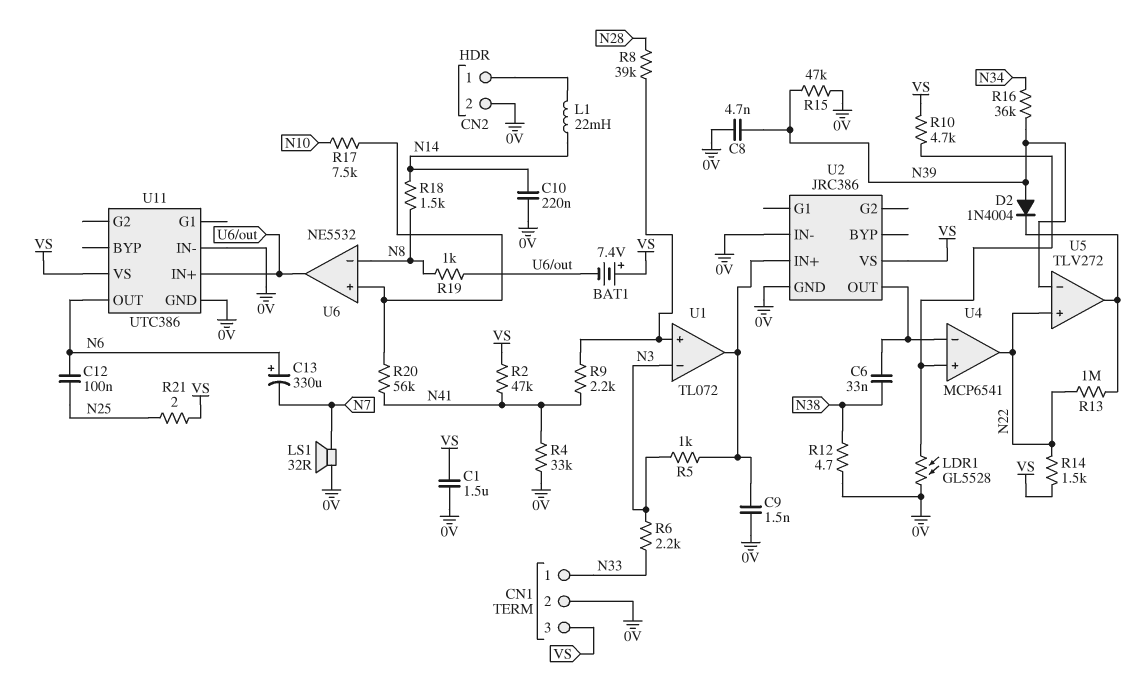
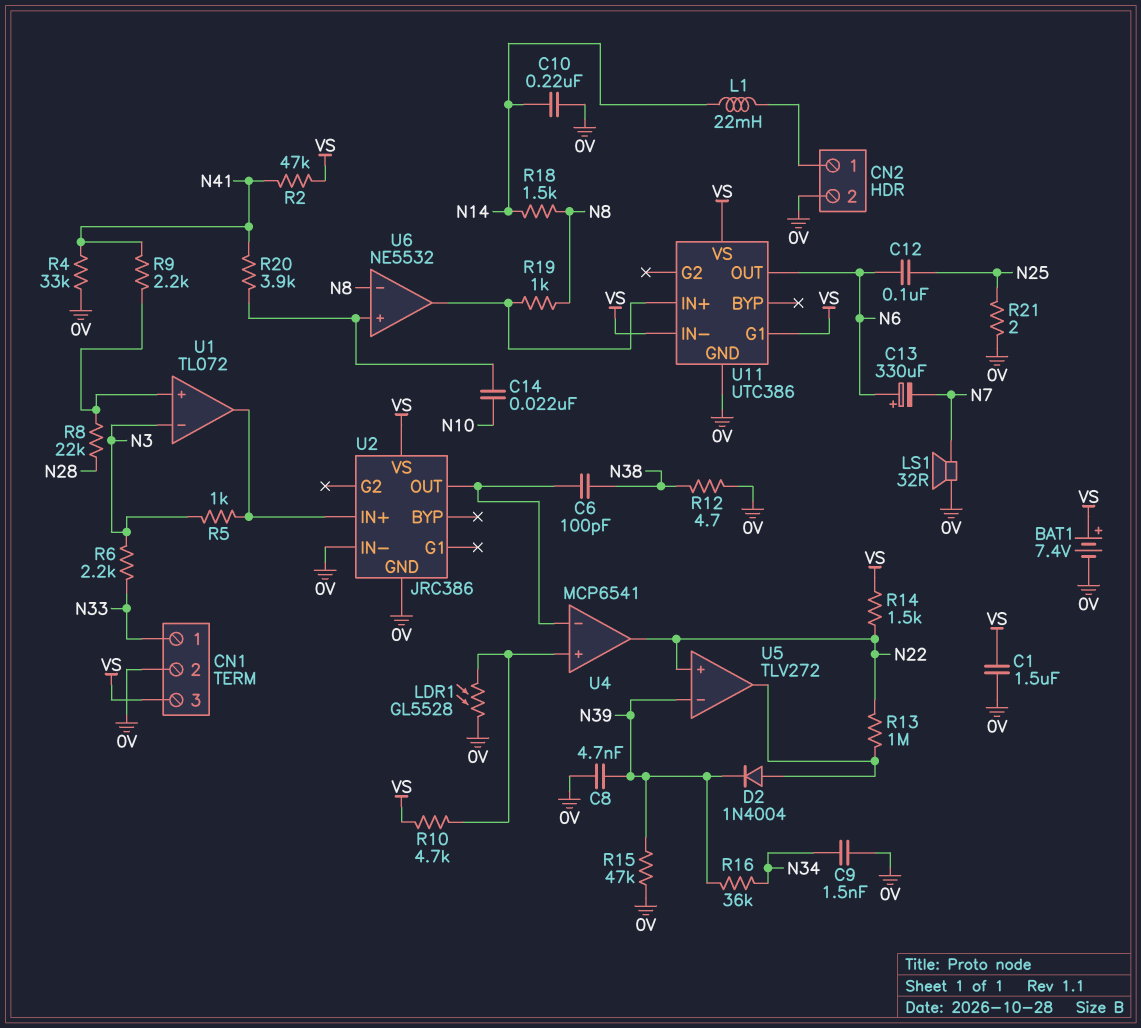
BAT1: 7.4V (plus VS, minus U6/out) -> 7.4V (plus VS, minus 0V)
C6: 33nF (N38, U2/OUT) -> 100pF (N38, U2/OUT)
C9: 1.5nF (0V, U1/out) -> 1.5nF (0V, N34)
C14: none -> 22nF (N10, U6/in+)
D2: diode 1N4004 (A N39, K U5/out) -> diode 1N4004 (A U5/out, K N39)
R8: 39k (N28, U1/in+) -> 22k (N28, U1/in+)
R17: 7.5k (N10, U6/in+) -> none
R20: 56k (N41, U6/in+) -> 3.9k (N41, U6/in+)
R21: 2 (N25, VS) -> 2 (0V, N25)
U11 pin G1: none -> VS
U11 pin IN-: 0V -> VS

